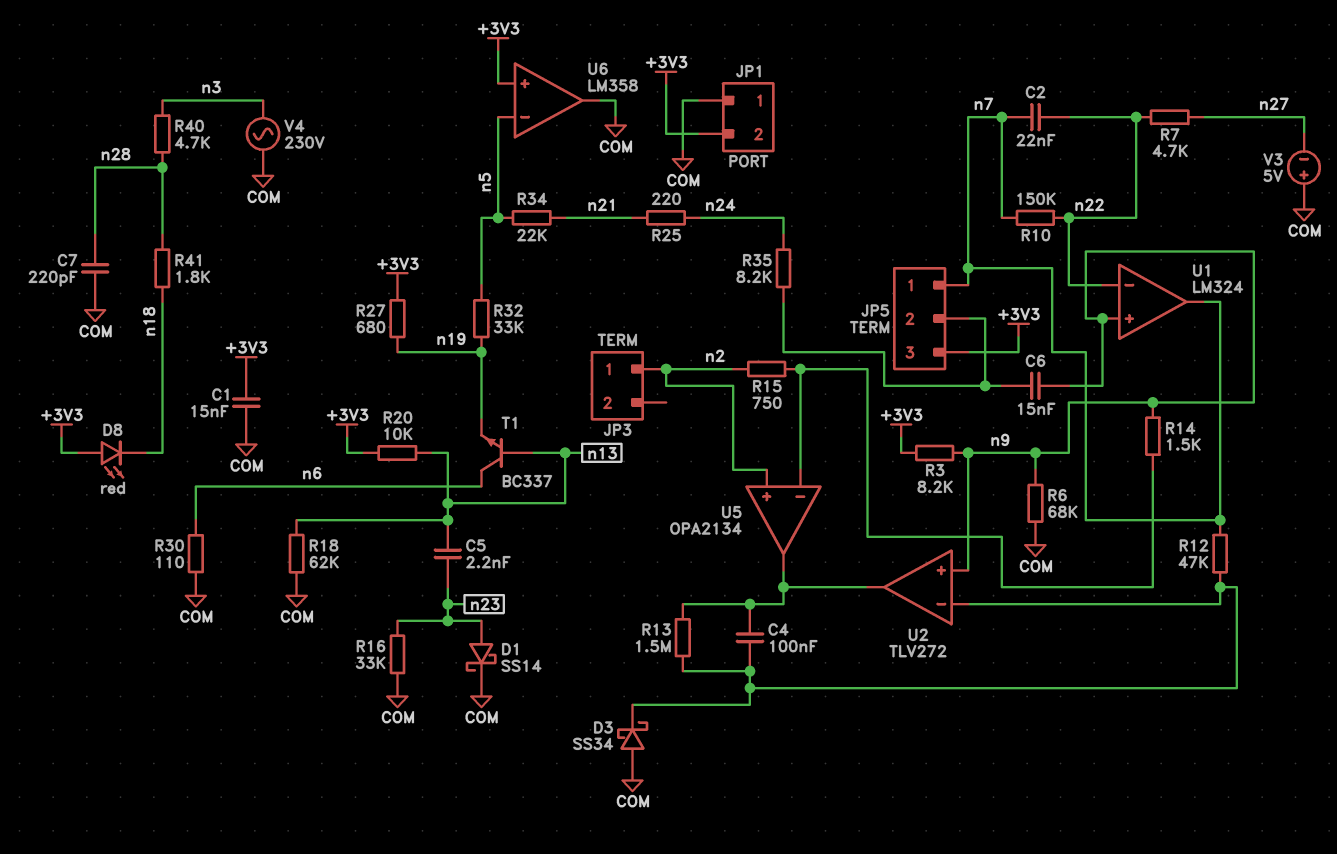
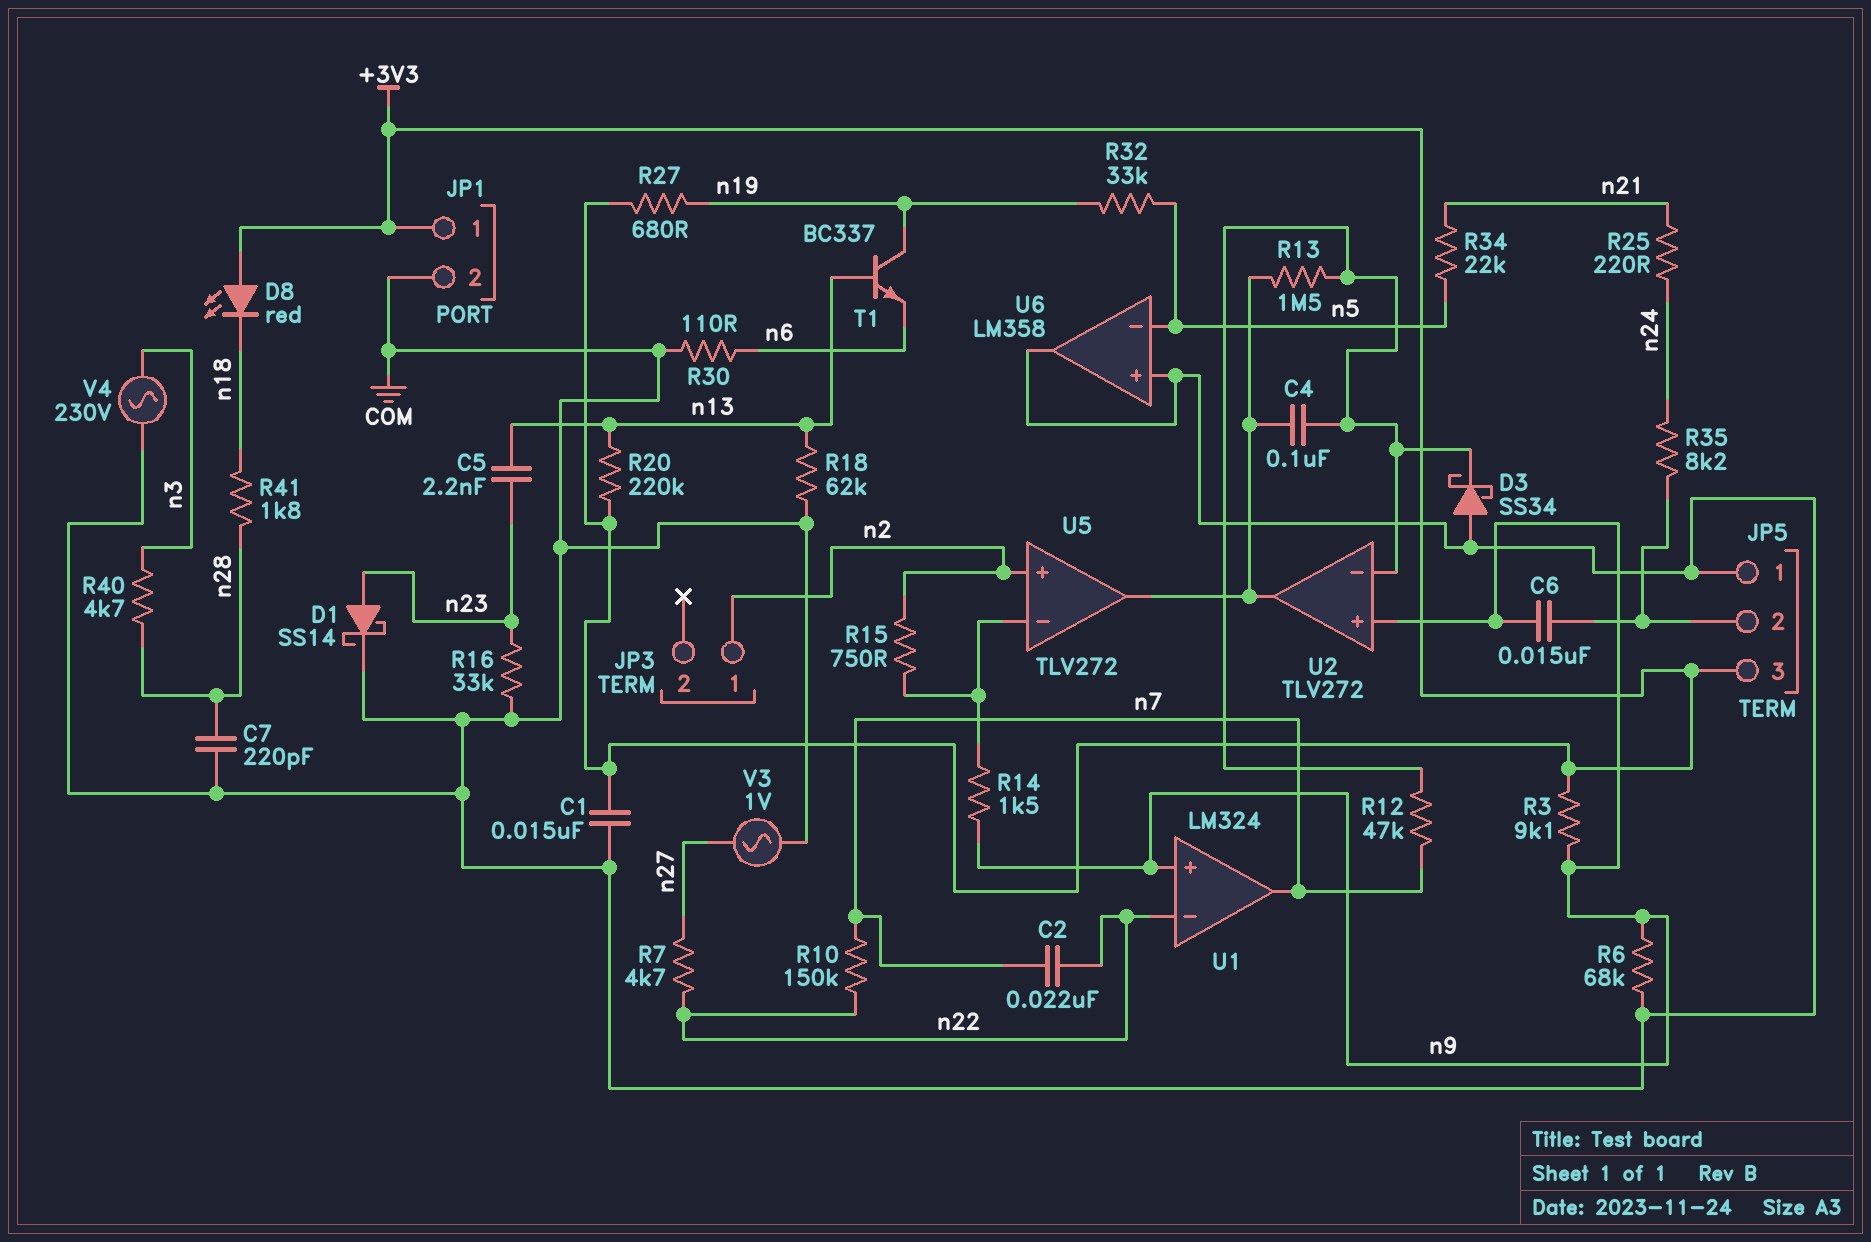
JP1 pin 1: COM -> +3V3
JP1 pin 2: +3V3 -> COM
JP5 pin 1: n7 -> COM
R3: 8.2k (+3V3, n9) -> 9.1k (+3V3, n9)
R20: 10k (+3V3, n13) -> 220k (+3V3, n13)
T1: NPN BC337 (B n13, C n6, E n19) -> NPN BC337 (B n13, C n19, E n6)
U5: OPA2134 -> TLV272
U6 pin in+: +3V3 -> COM
V3: 5V (plus COM, minus n27) -> AC 1V (COM, n27)

